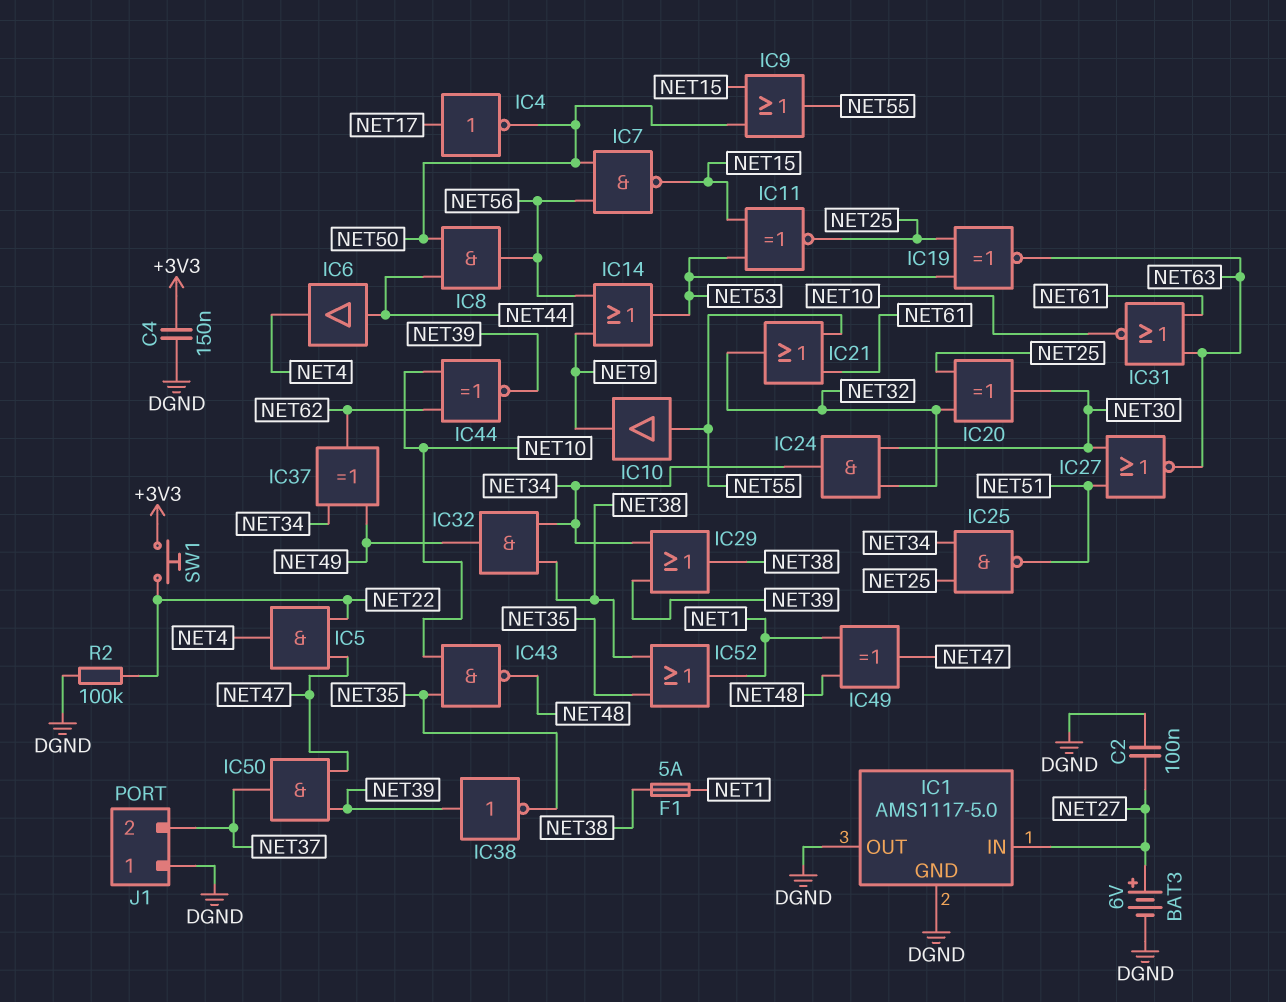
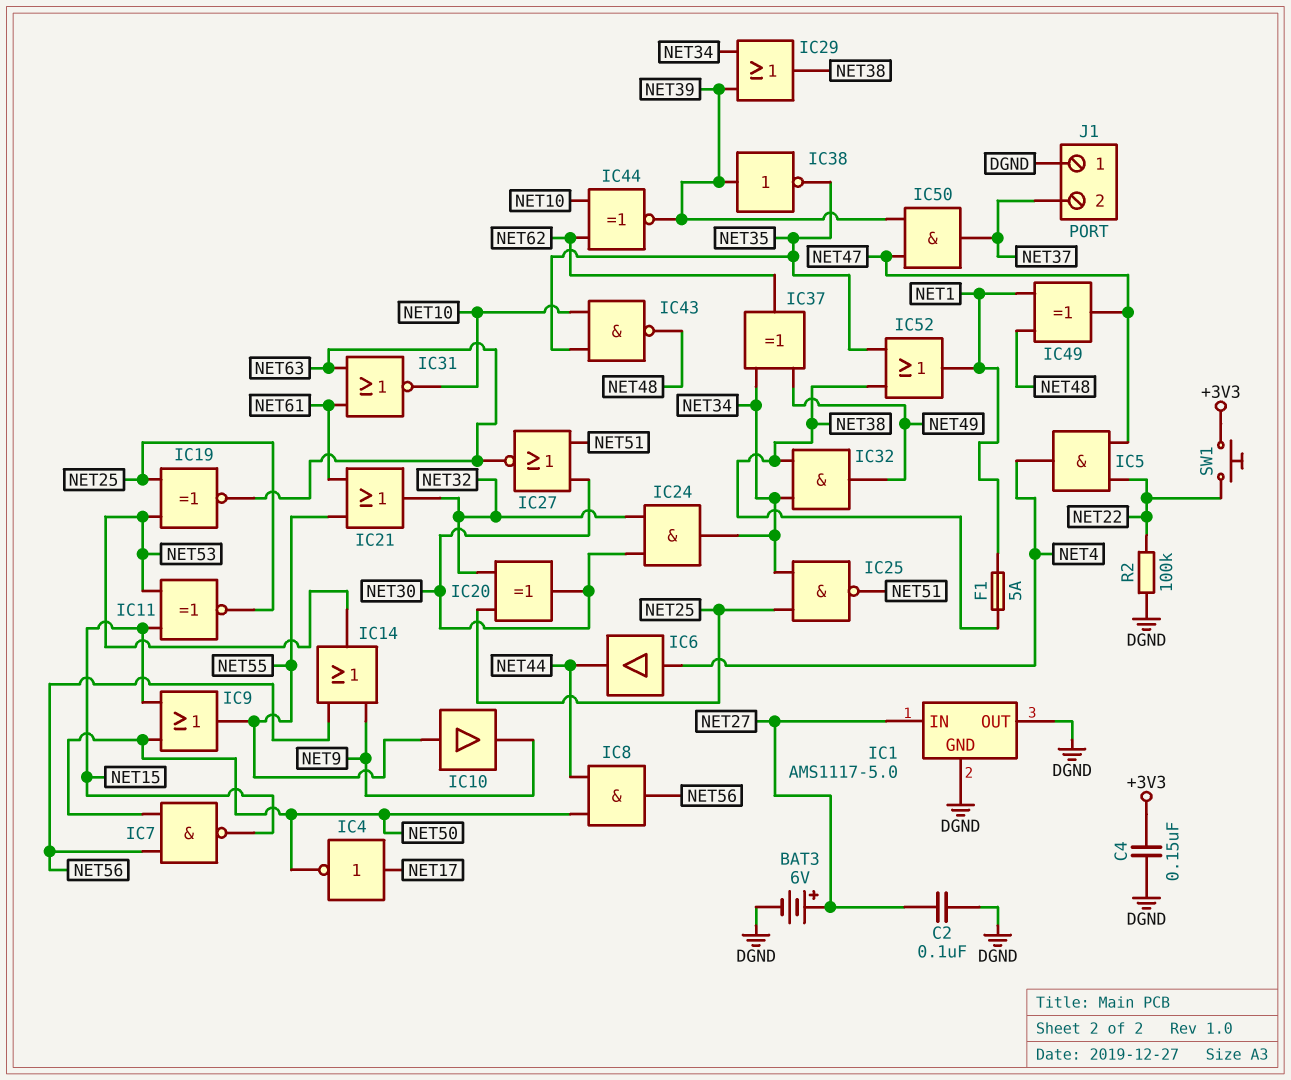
IC6: buffer (in NET44, out NET4) -> buffer (in NET4, out NET44)

